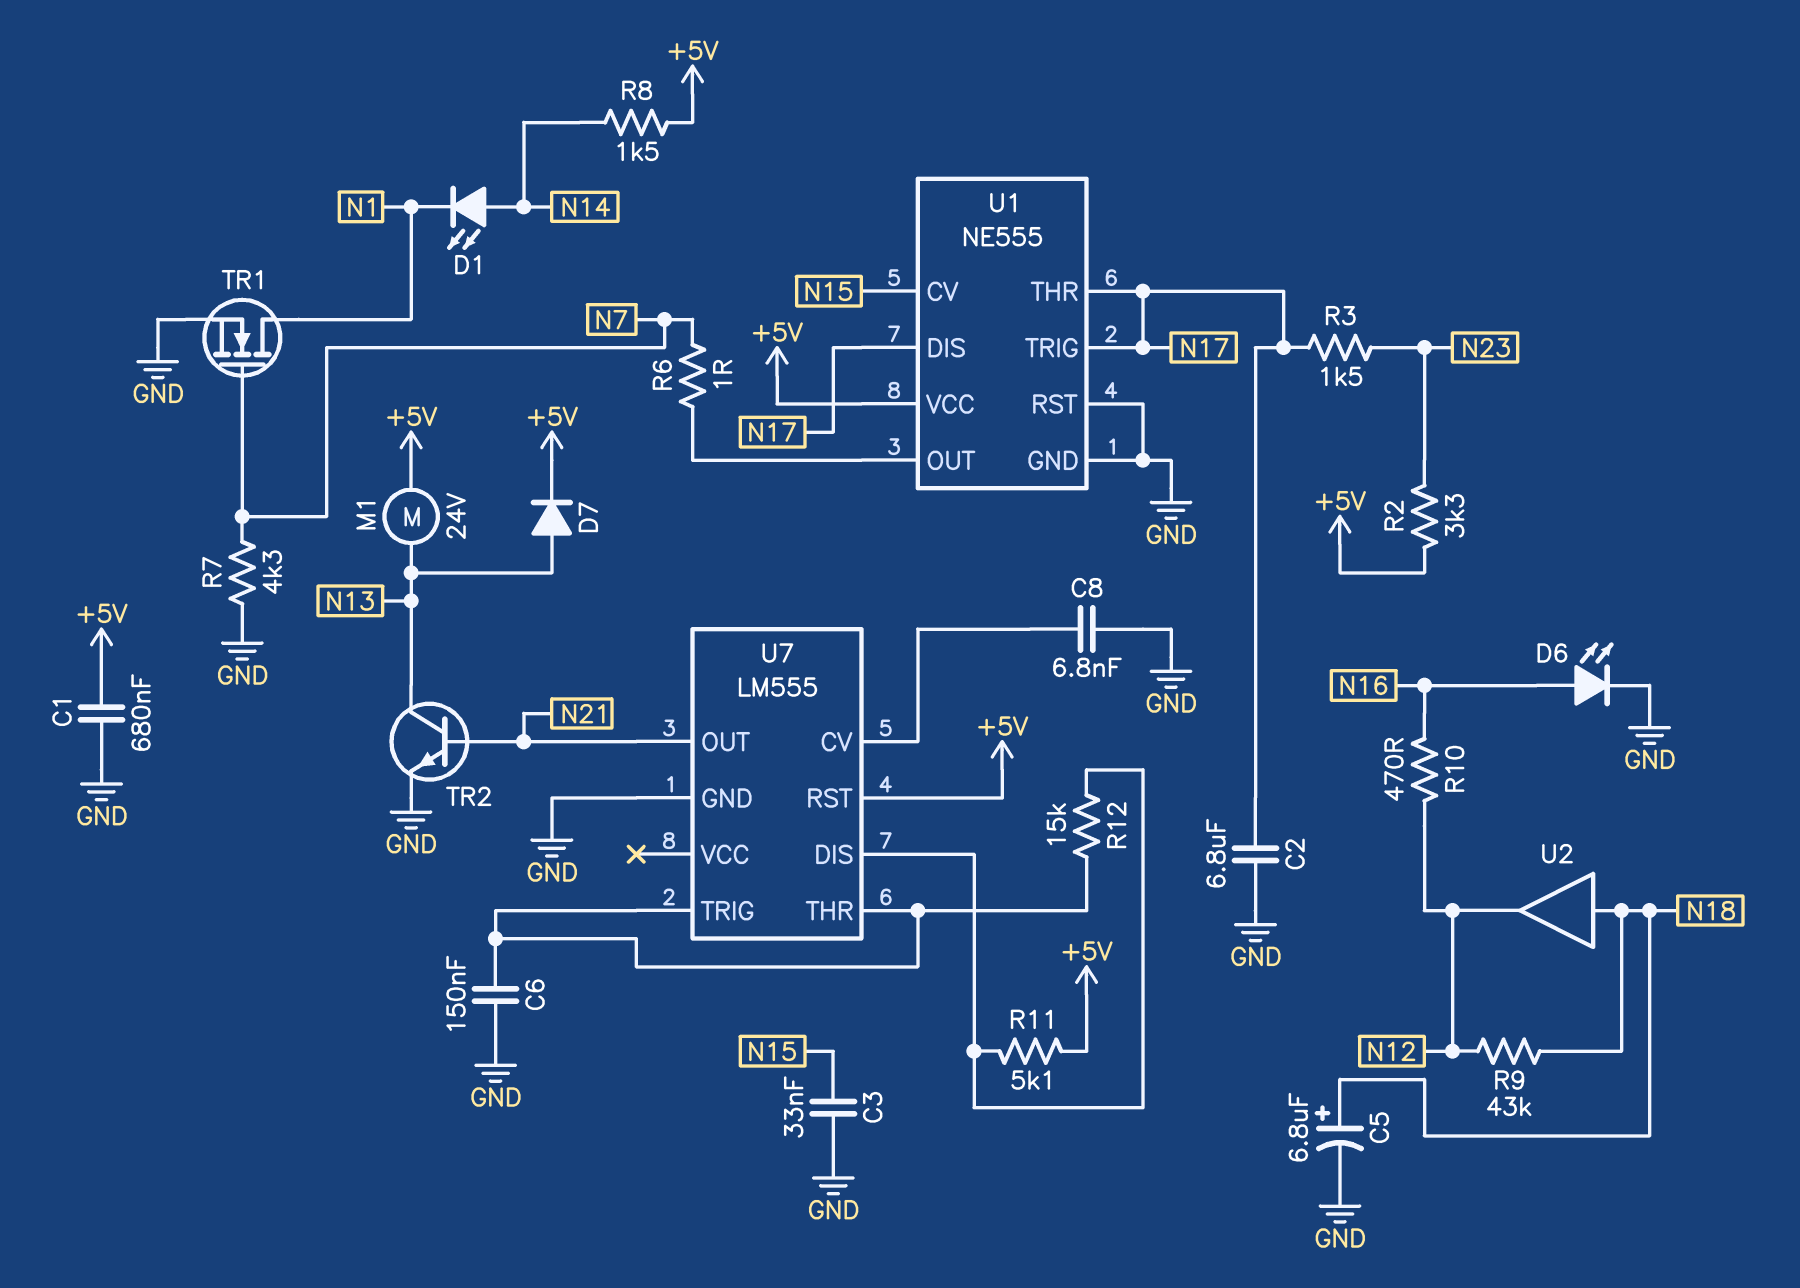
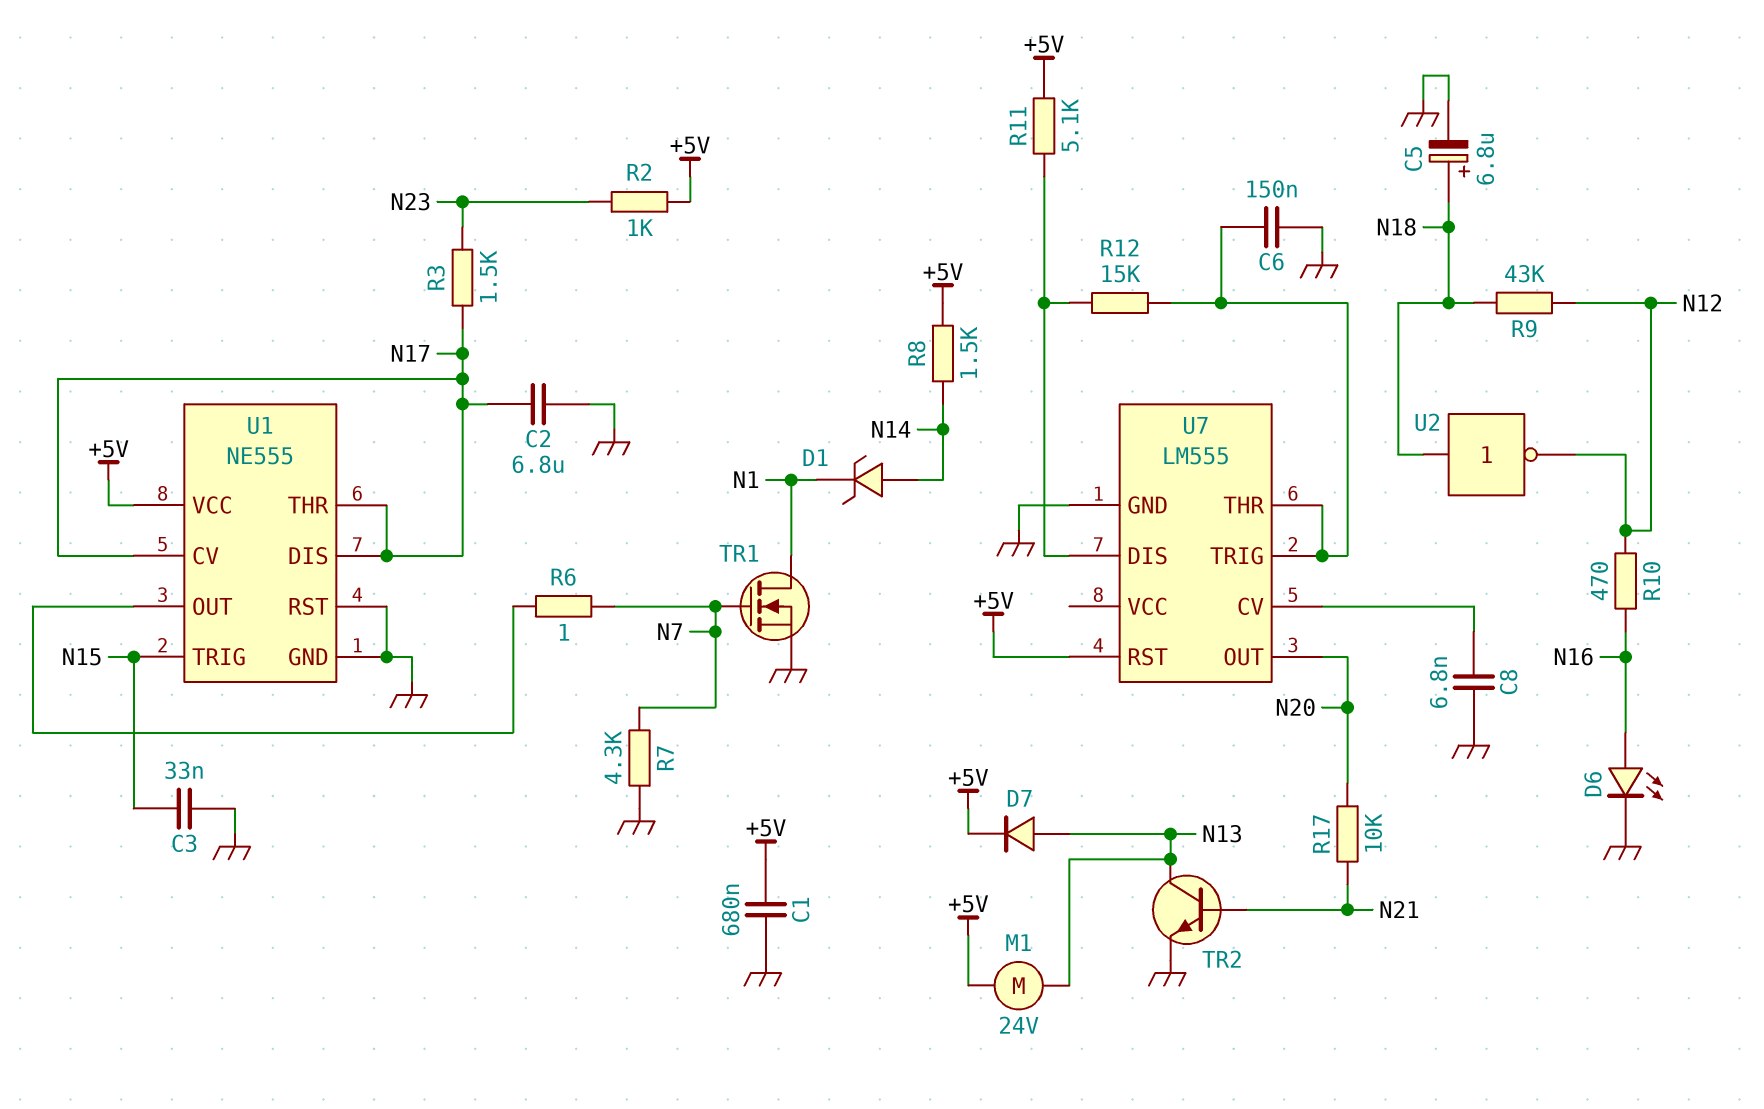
D1: LED (A N14, K N1) -> zener (A N14, K N1)
R2: 3.3k (+5V, N23) -> 1k (+5V, N23)
R17: none -> 10k (N20, N21)
U1 pin CV: N15 -> N17
U1 pin TRIG: N17 -> N15
U2: buffer (in N18, out N12) -> NOT (in N18, out N12)
U7 pin OUT: N21 -> N20

